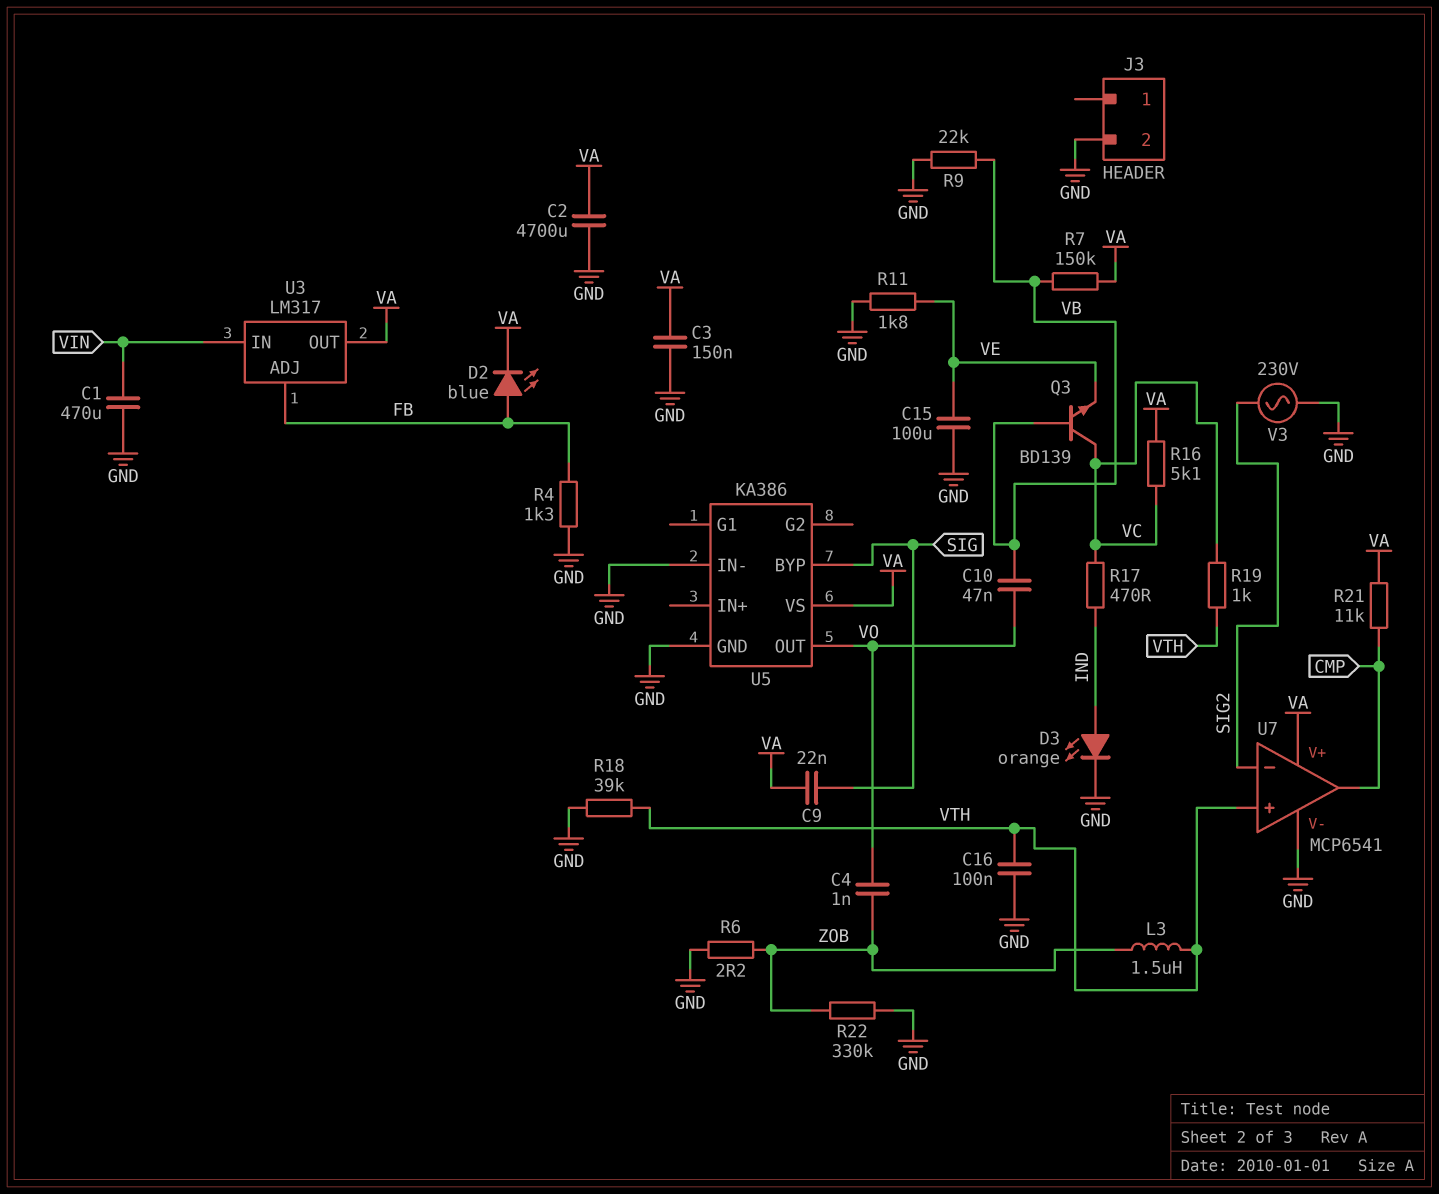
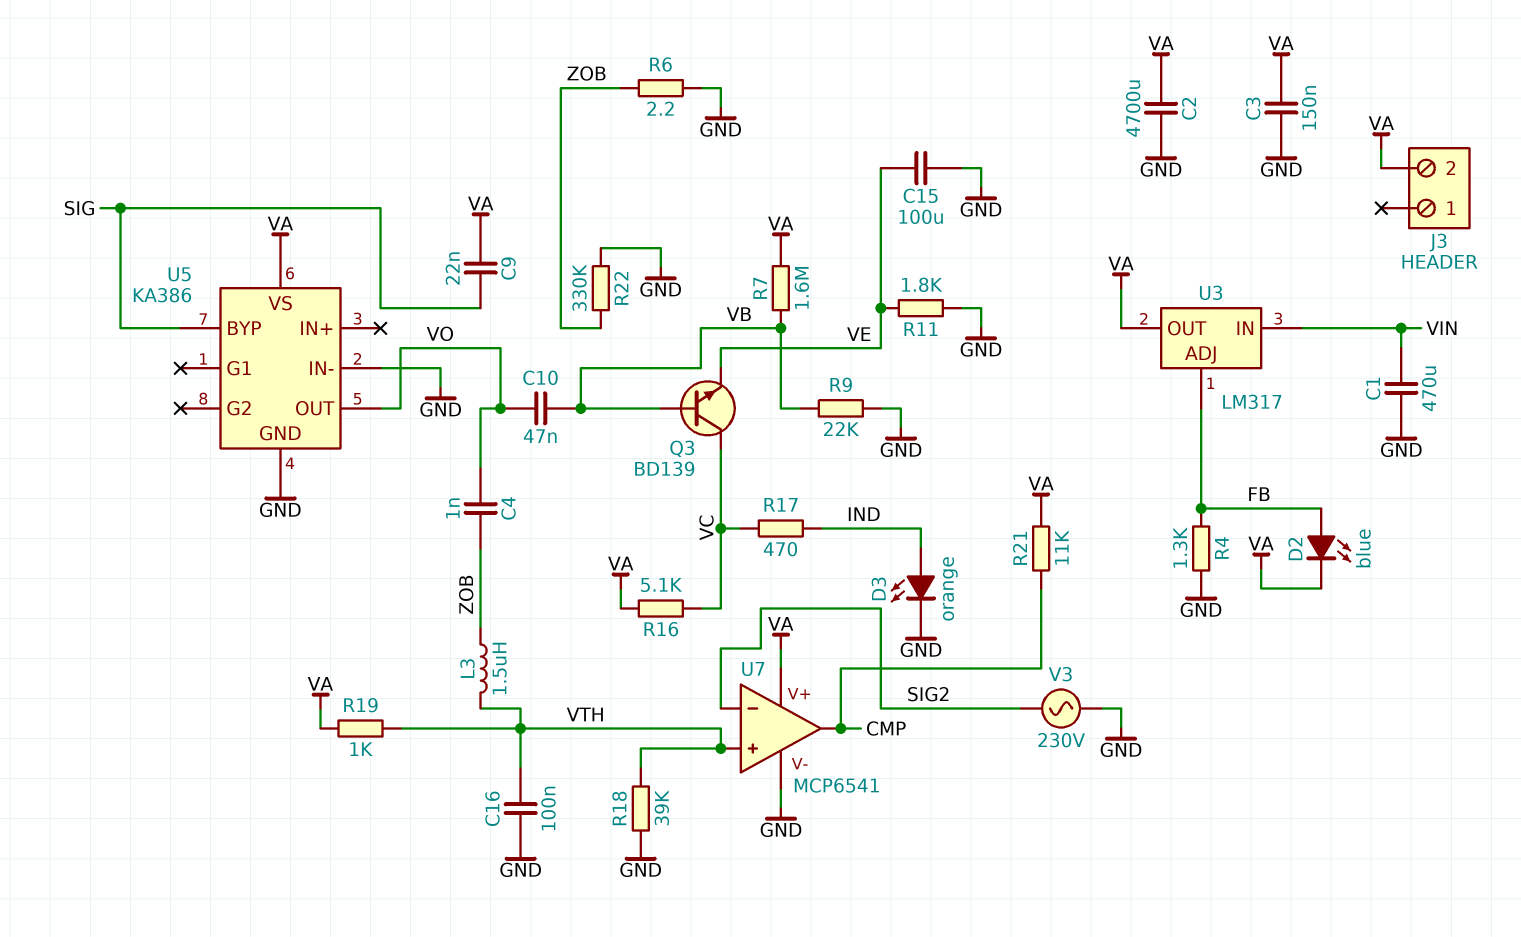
J3 pin 2: GND -> VA
R7: 150k (VA, VB) -> 1.6M (VA, VB)
R19: 1k (VC, VTH) -> 1k (VA, VTH)

